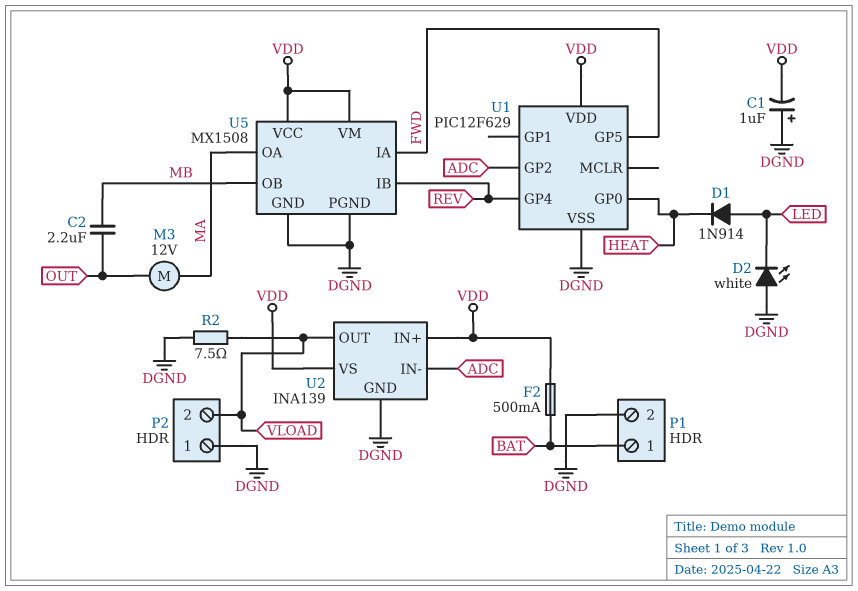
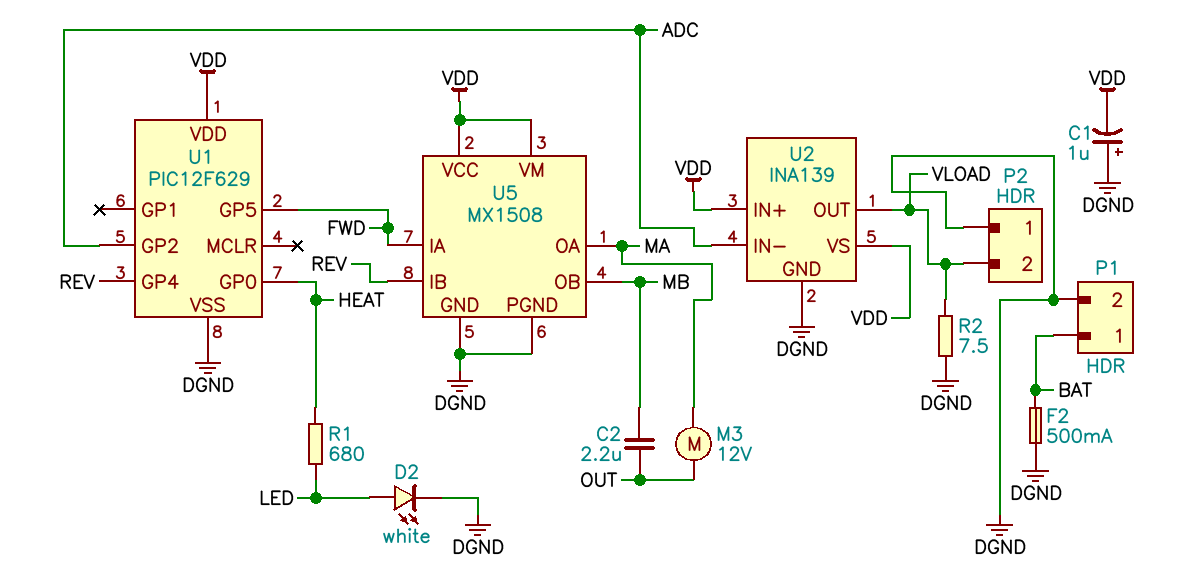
D1: diode 1N914 (A LED, K HEAT) -> none
D2: LED white (A DGND, K LED) -> LED white (A LED, K DGND)
F2: 500mA (BAT, VDD) -> 500mA (BAT, DGND)
R1: none -> 680 (HEAT, LED)

